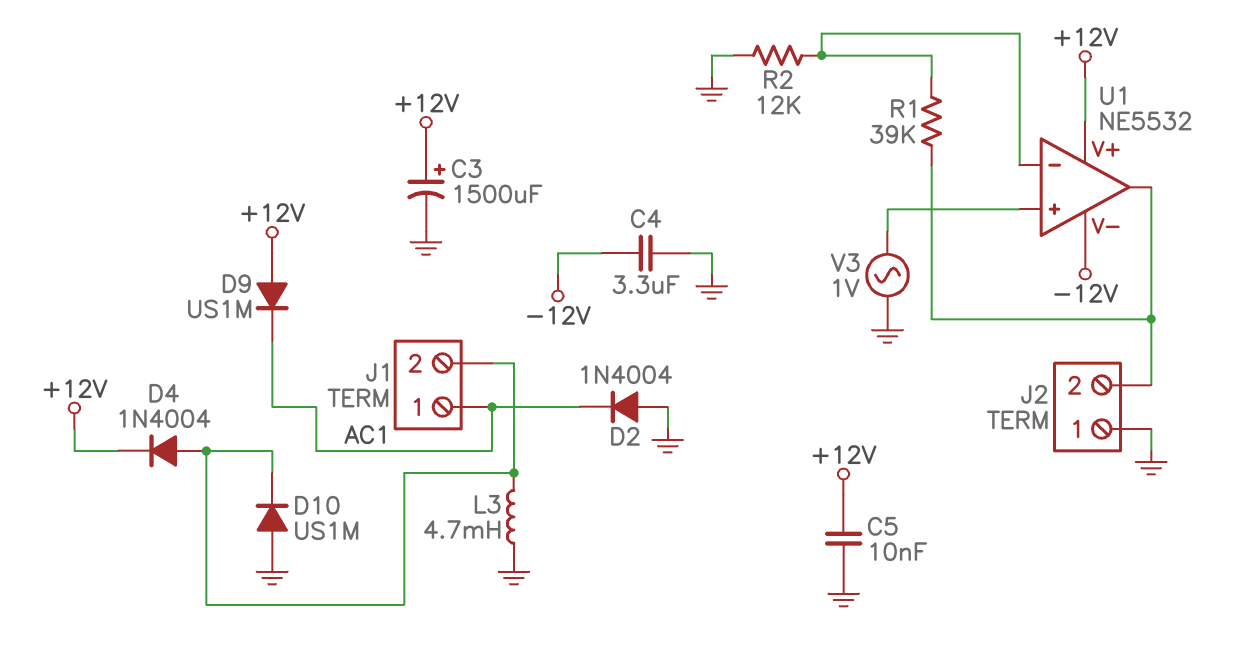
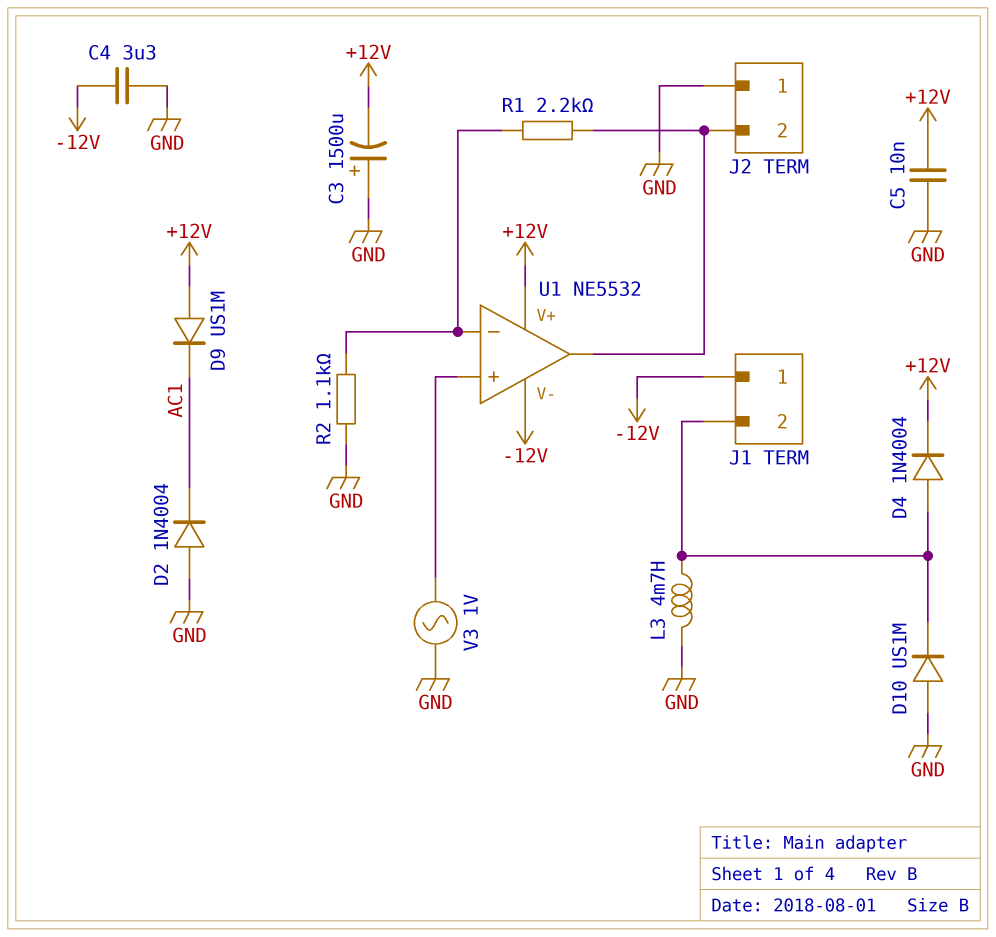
C3: 1500uF (plus +12V, minus GND) -> 1500uF (plus GND, minus +12V)
J1 pin 1: AC1 -> -12V
R1: 39k (J2/2, U1/in-) -> 2.2k (J2/2, U1/in-)
R2: 12k (GND, U1/in-) -> 1.1k (GND, U1/in-)

